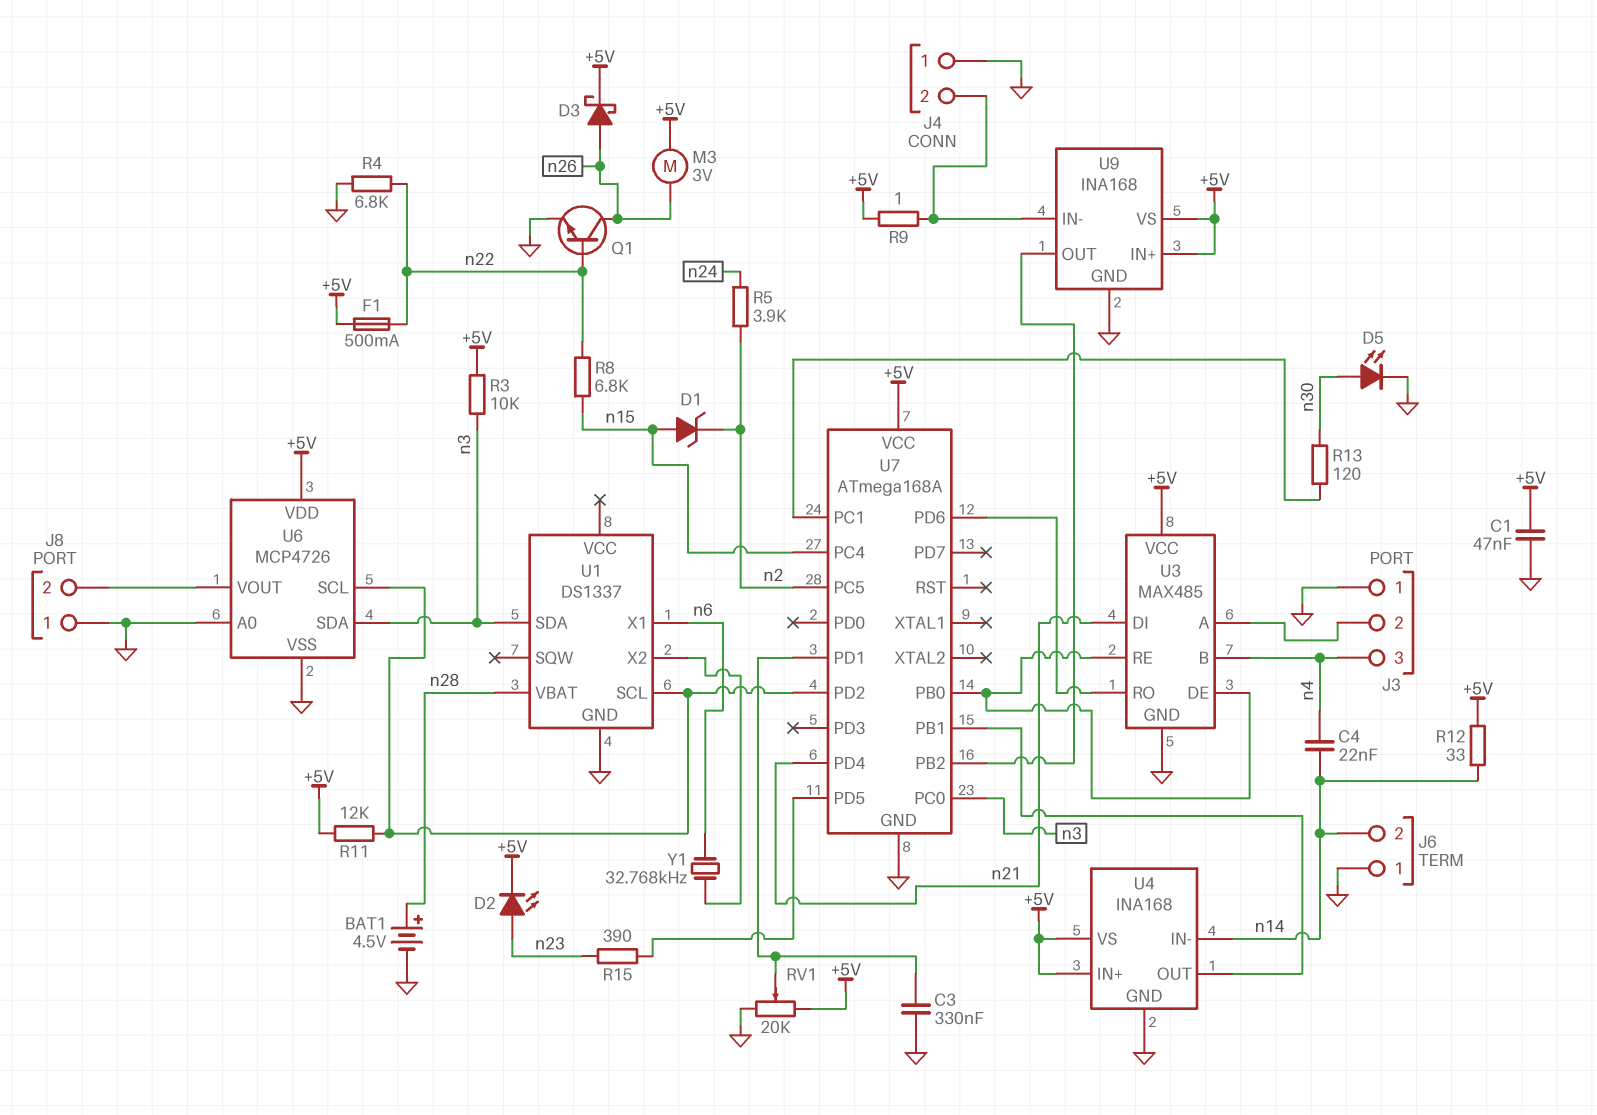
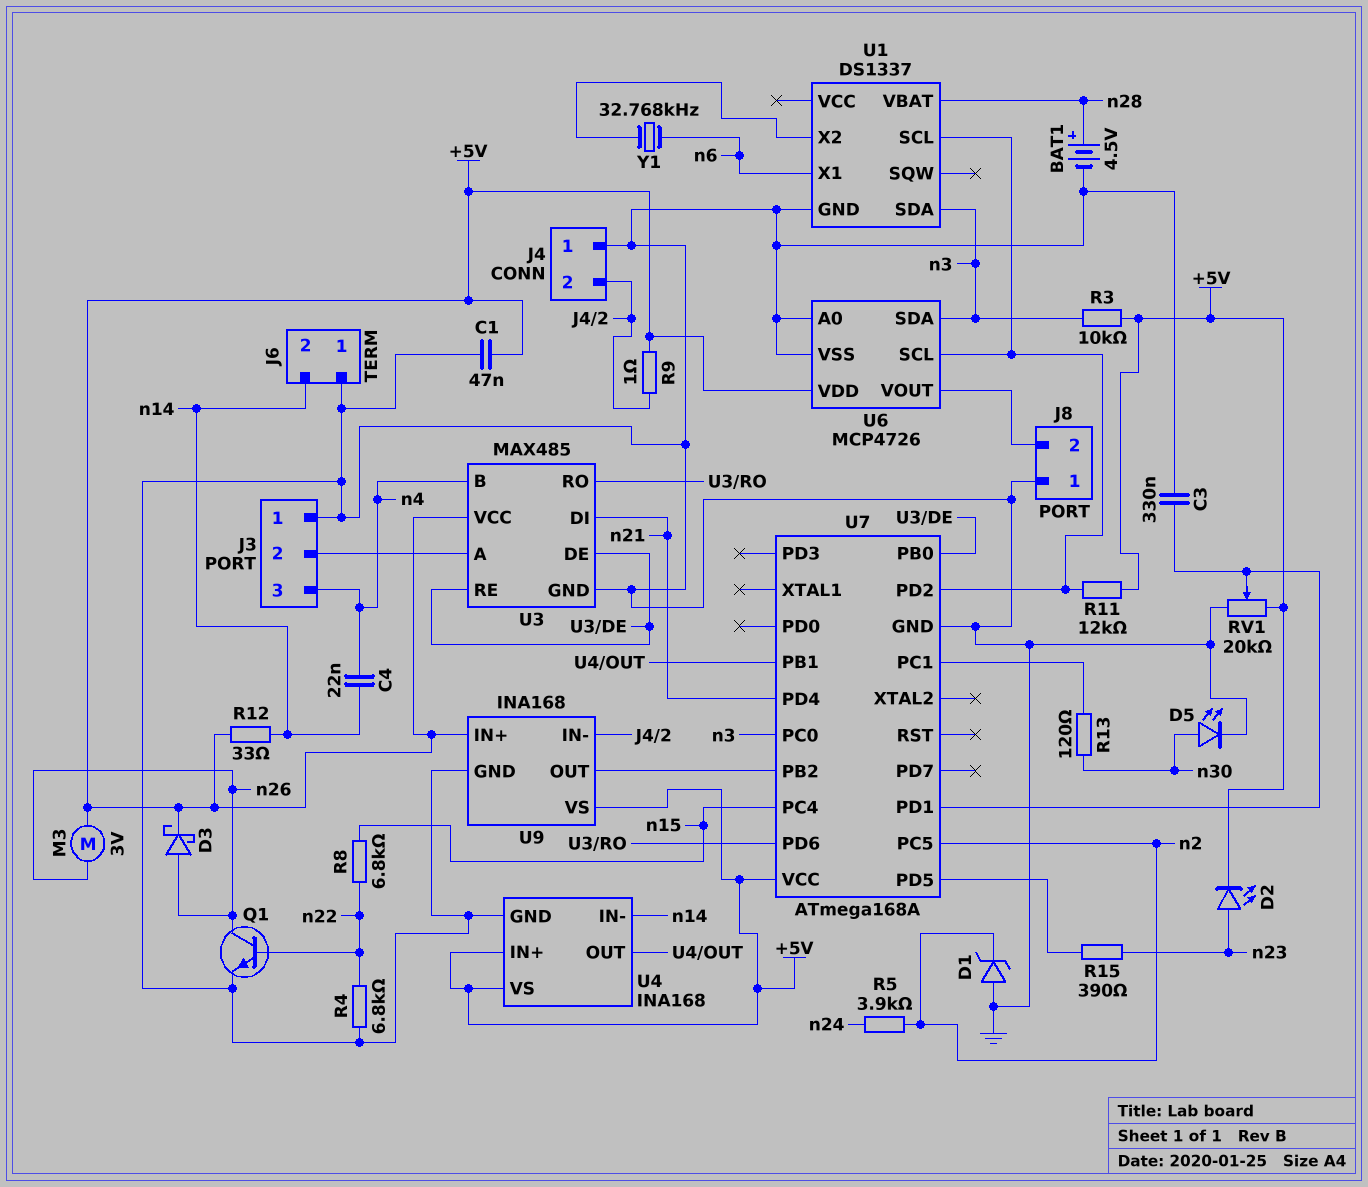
D1: zener (A n15, K n2) -> zener (A GND, K n2)
F1: 500mA (+5V, n22) -> none

